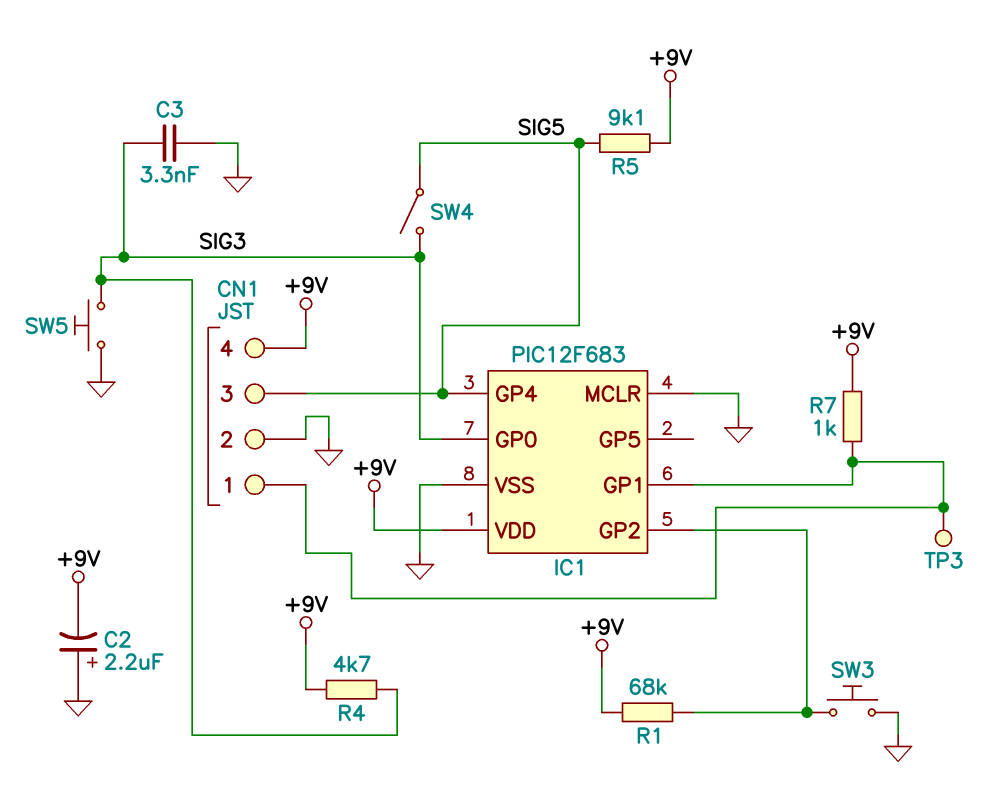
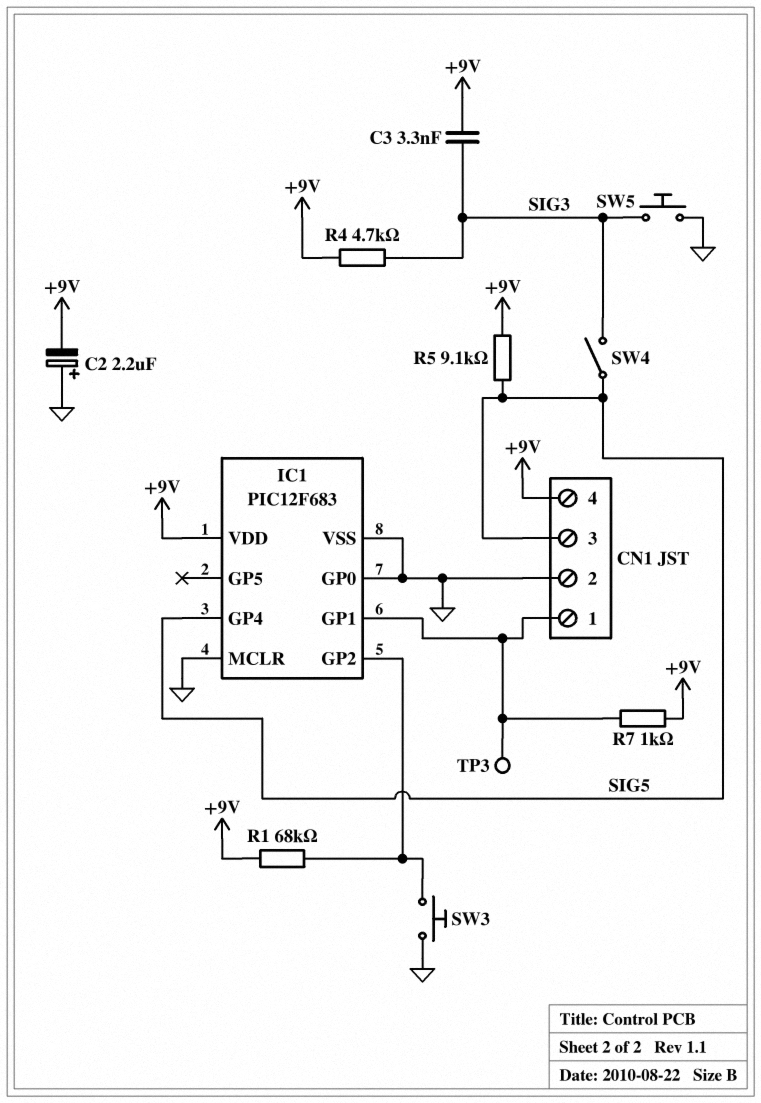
C3: 3.3nF (GND, SIG3) -> 3.3nF (+9V, SIG3)
IC1 pin GP0: SIG3 -> GND

